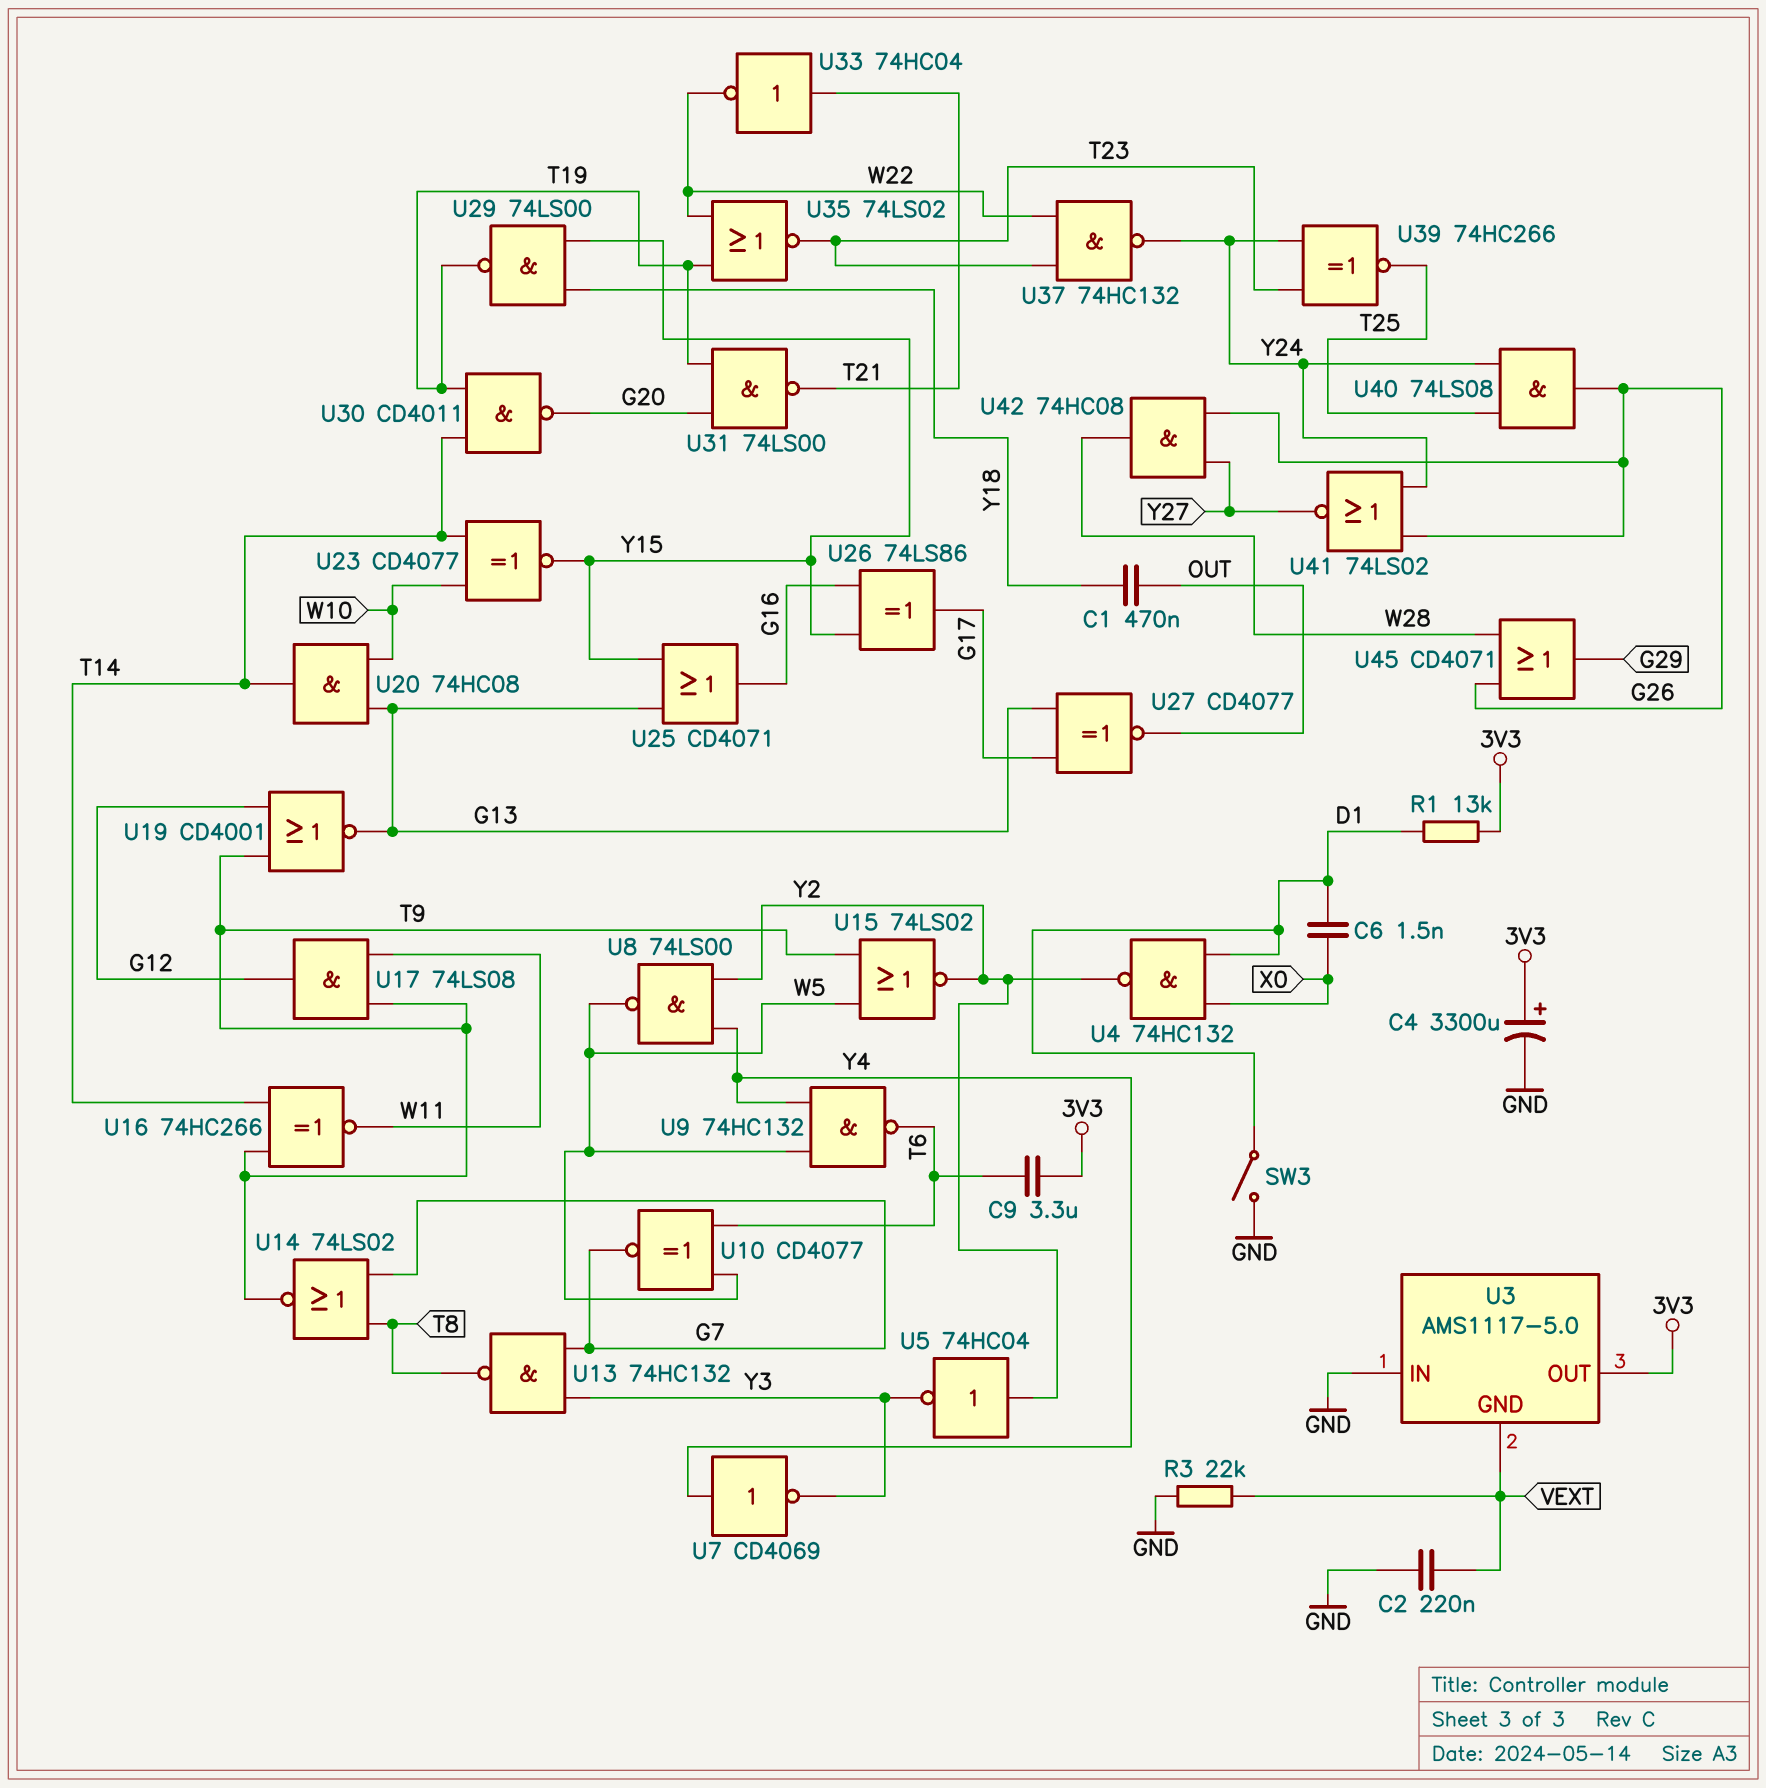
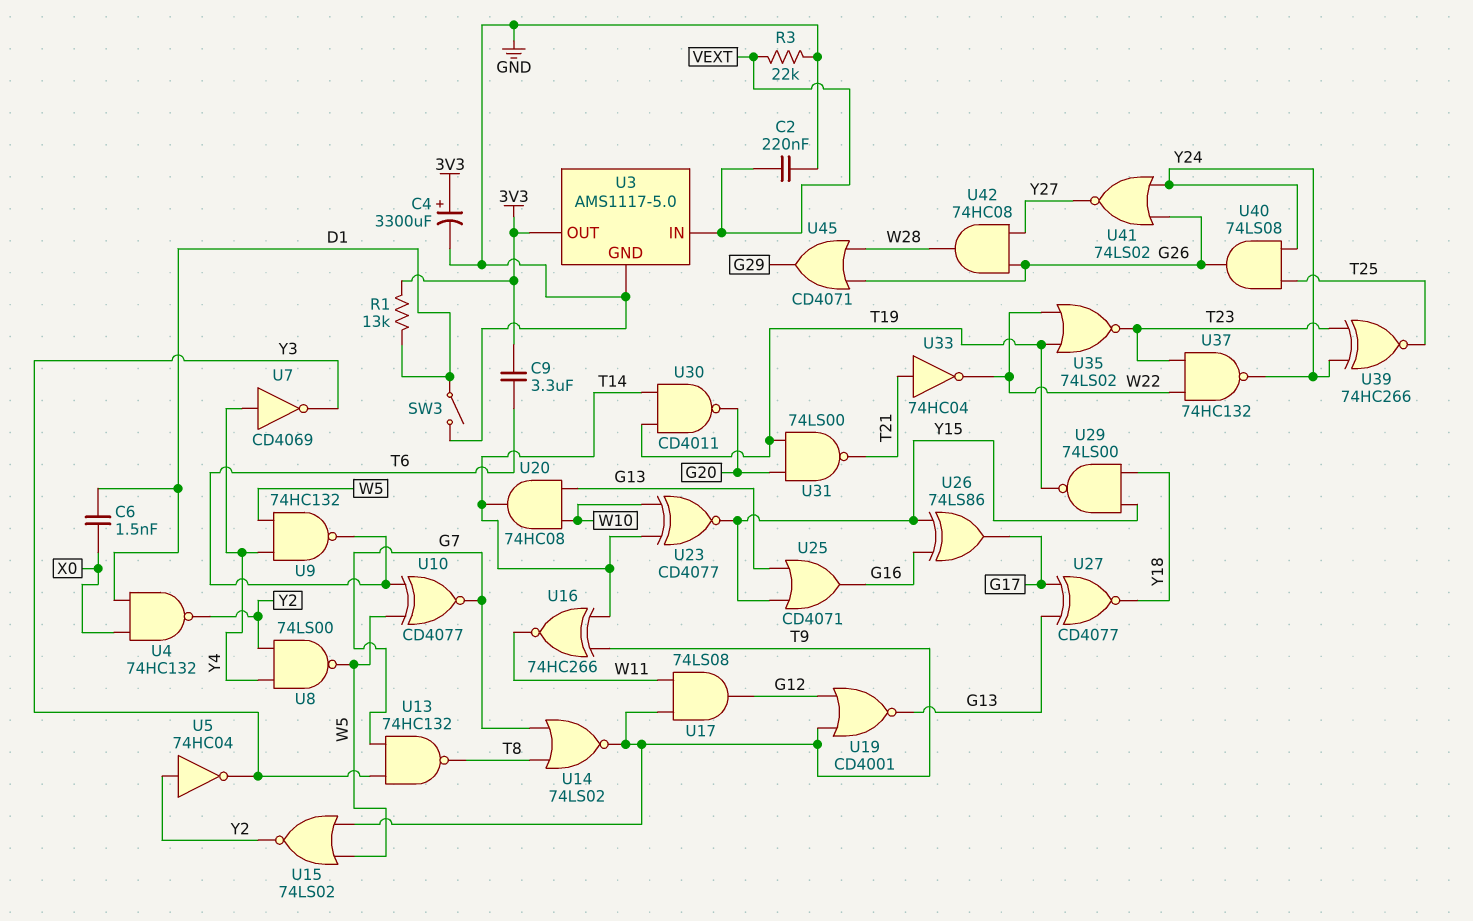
C1: 470nF (OUT, Y18) -> none
U3 pin GND: VEXT -> GND
U3 pin IN: GND -> VEXT
U27: XNOR CD4077 (in G13, in G17, out OUT) -> XNOR CD4077 (in G13, in G17, out Y18)

